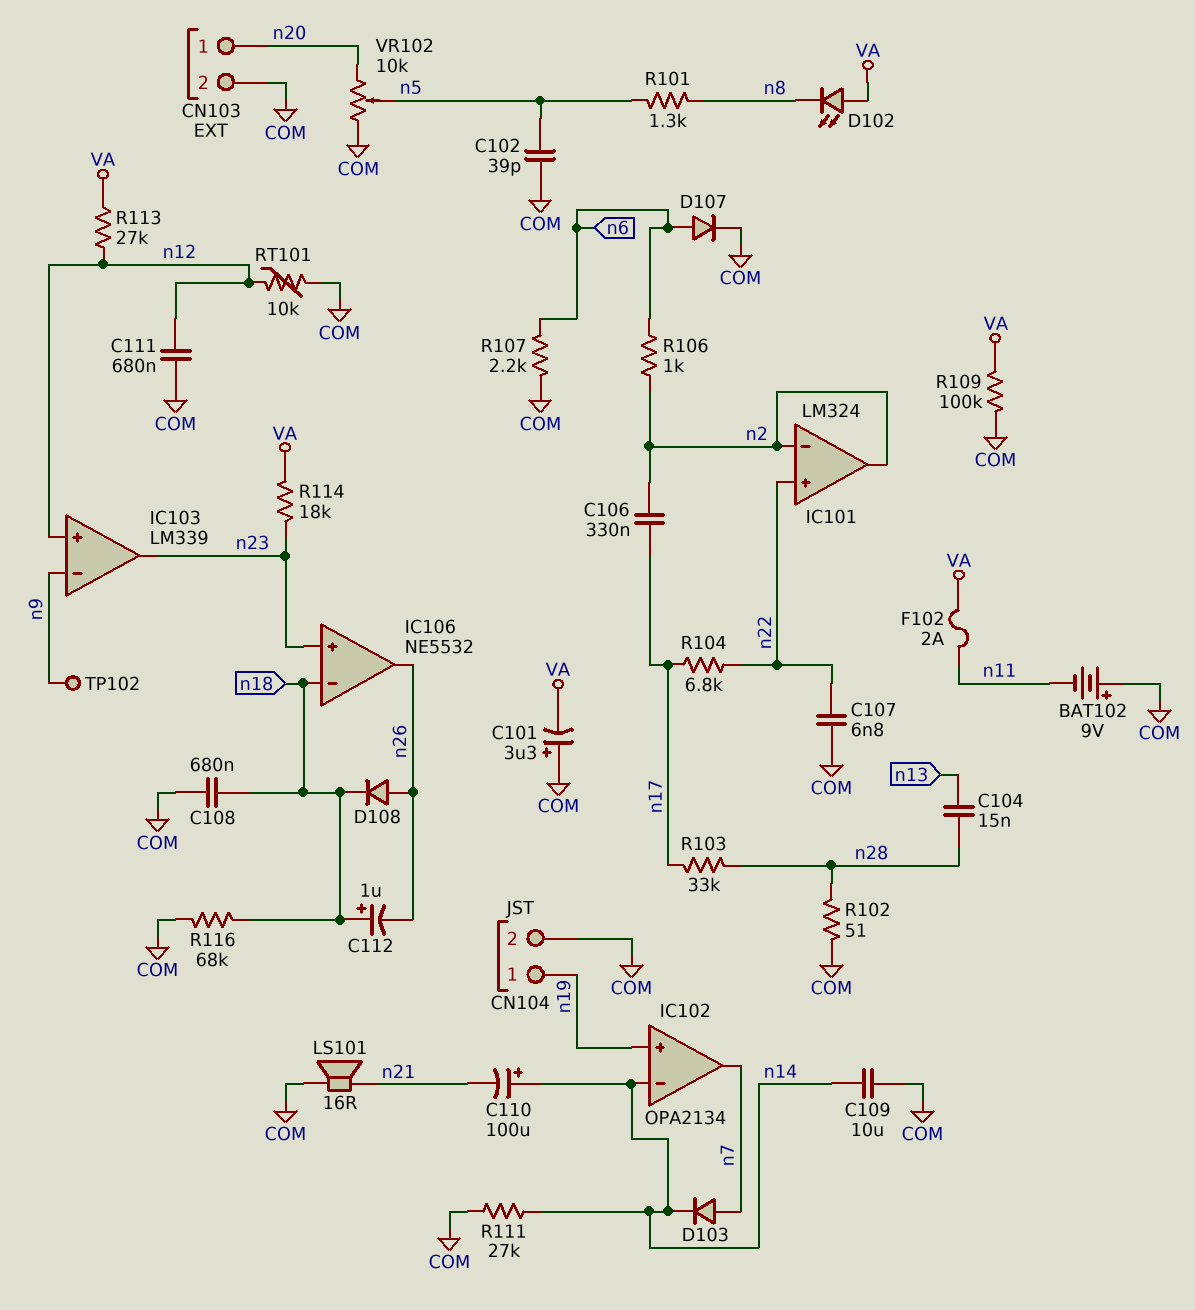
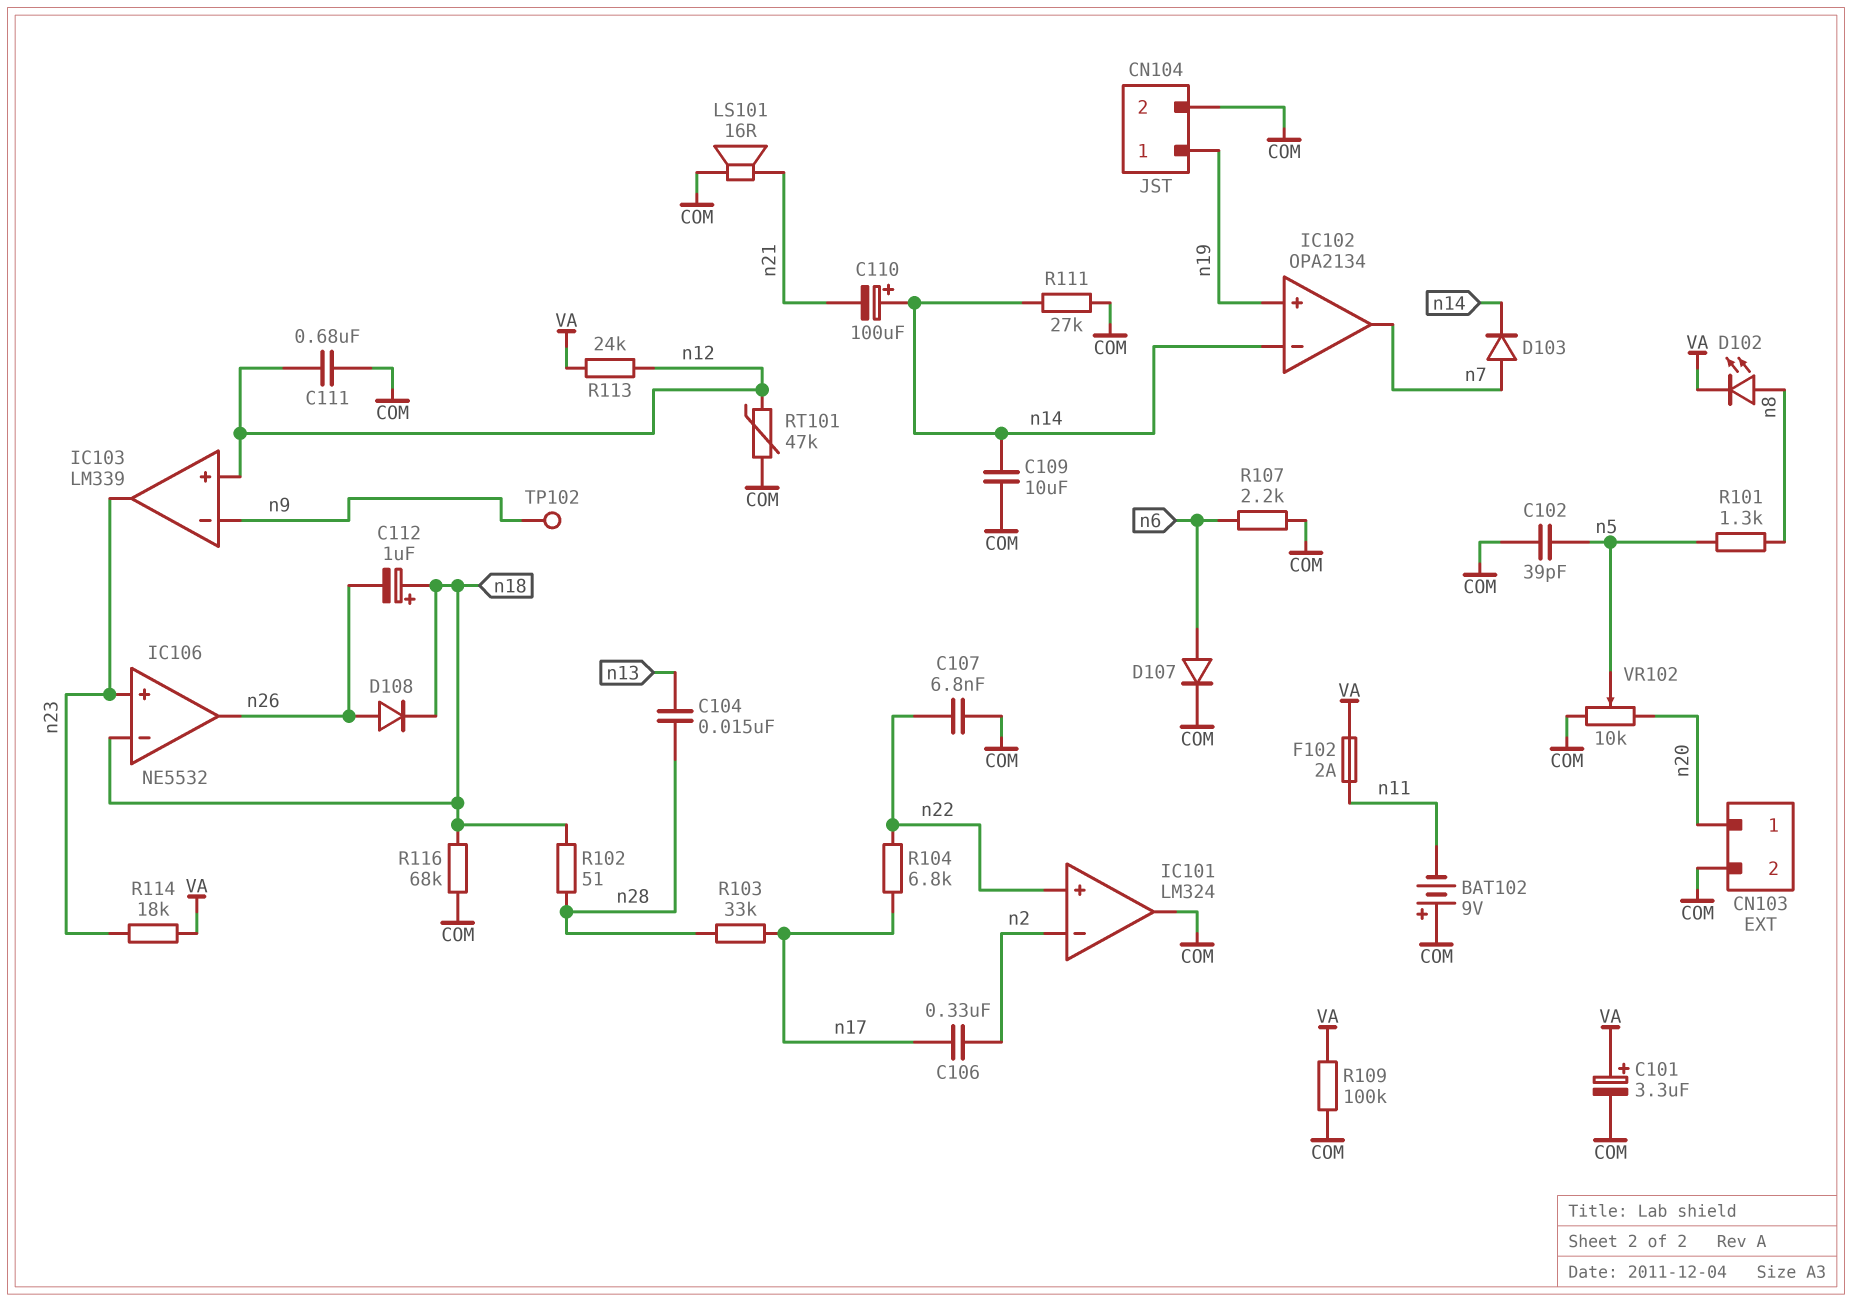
C101: 3.3uF (plus COM, minus VA) -> 3.3uF (plus VA, minus COM)
C108: 680nF (COM, n18) -> none
D102: LED (A VA, K n8) -> LED (A n8, K VA)
IC101 pin out: n2 -> COM
R102: 51 (COM, n28) -> 51 (n18, n28)
R106: 1k (n2, n6) -> none
R113: 27k (VA, n12) -> 24k (VA, n12)
RT101: 10k (COM, n12) -> 47k (COM, n12)

